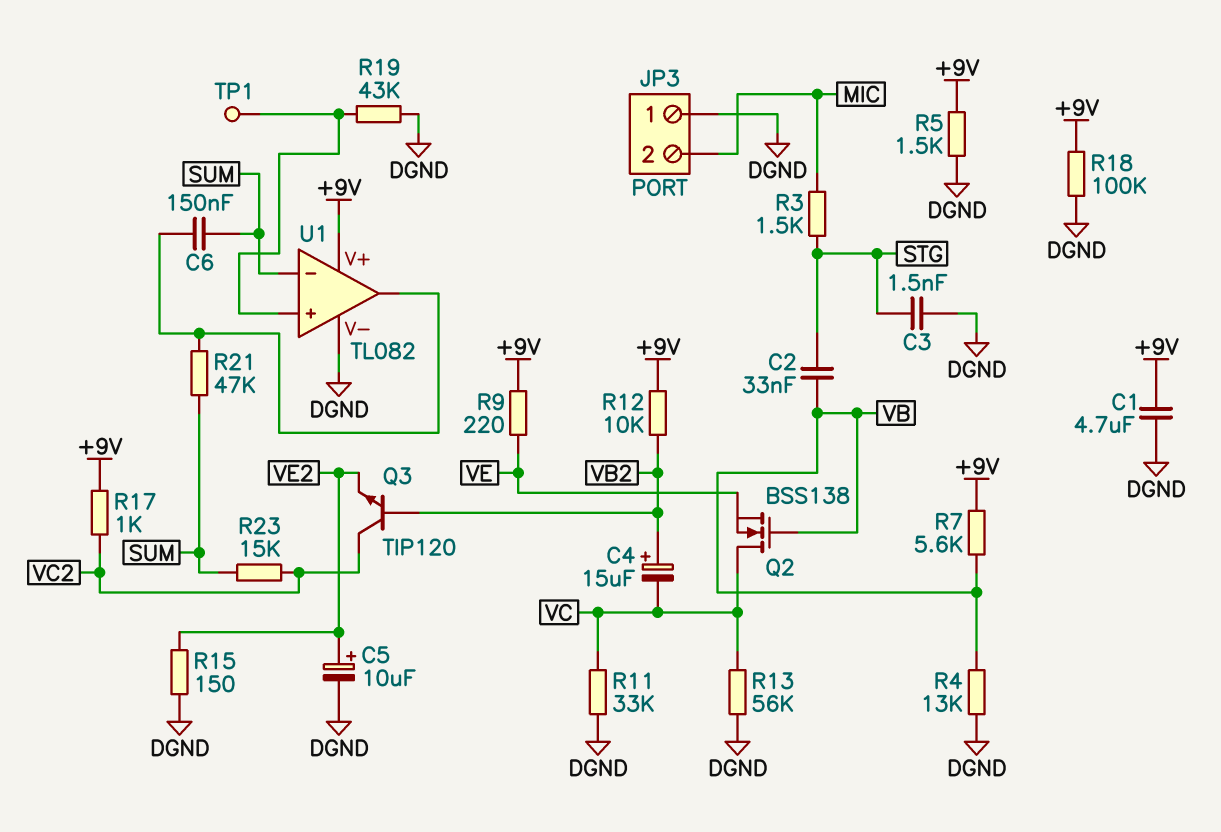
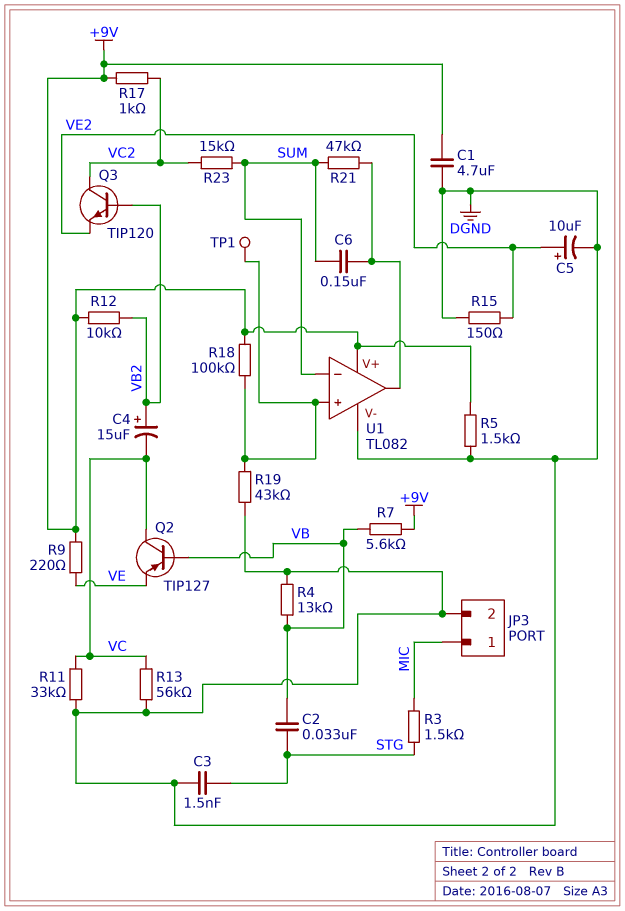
JP3 pin 1: DGND -> MIC
JP3 pin 2: MIC -> DGND
Q2: NMOS BSS138 (G VB, D VC, S VE) -> PNP TIP127 (B VB, C VC, E VE)
R18: 100k (+9V, DGND) -> 100k (+9V, U1/in+)

